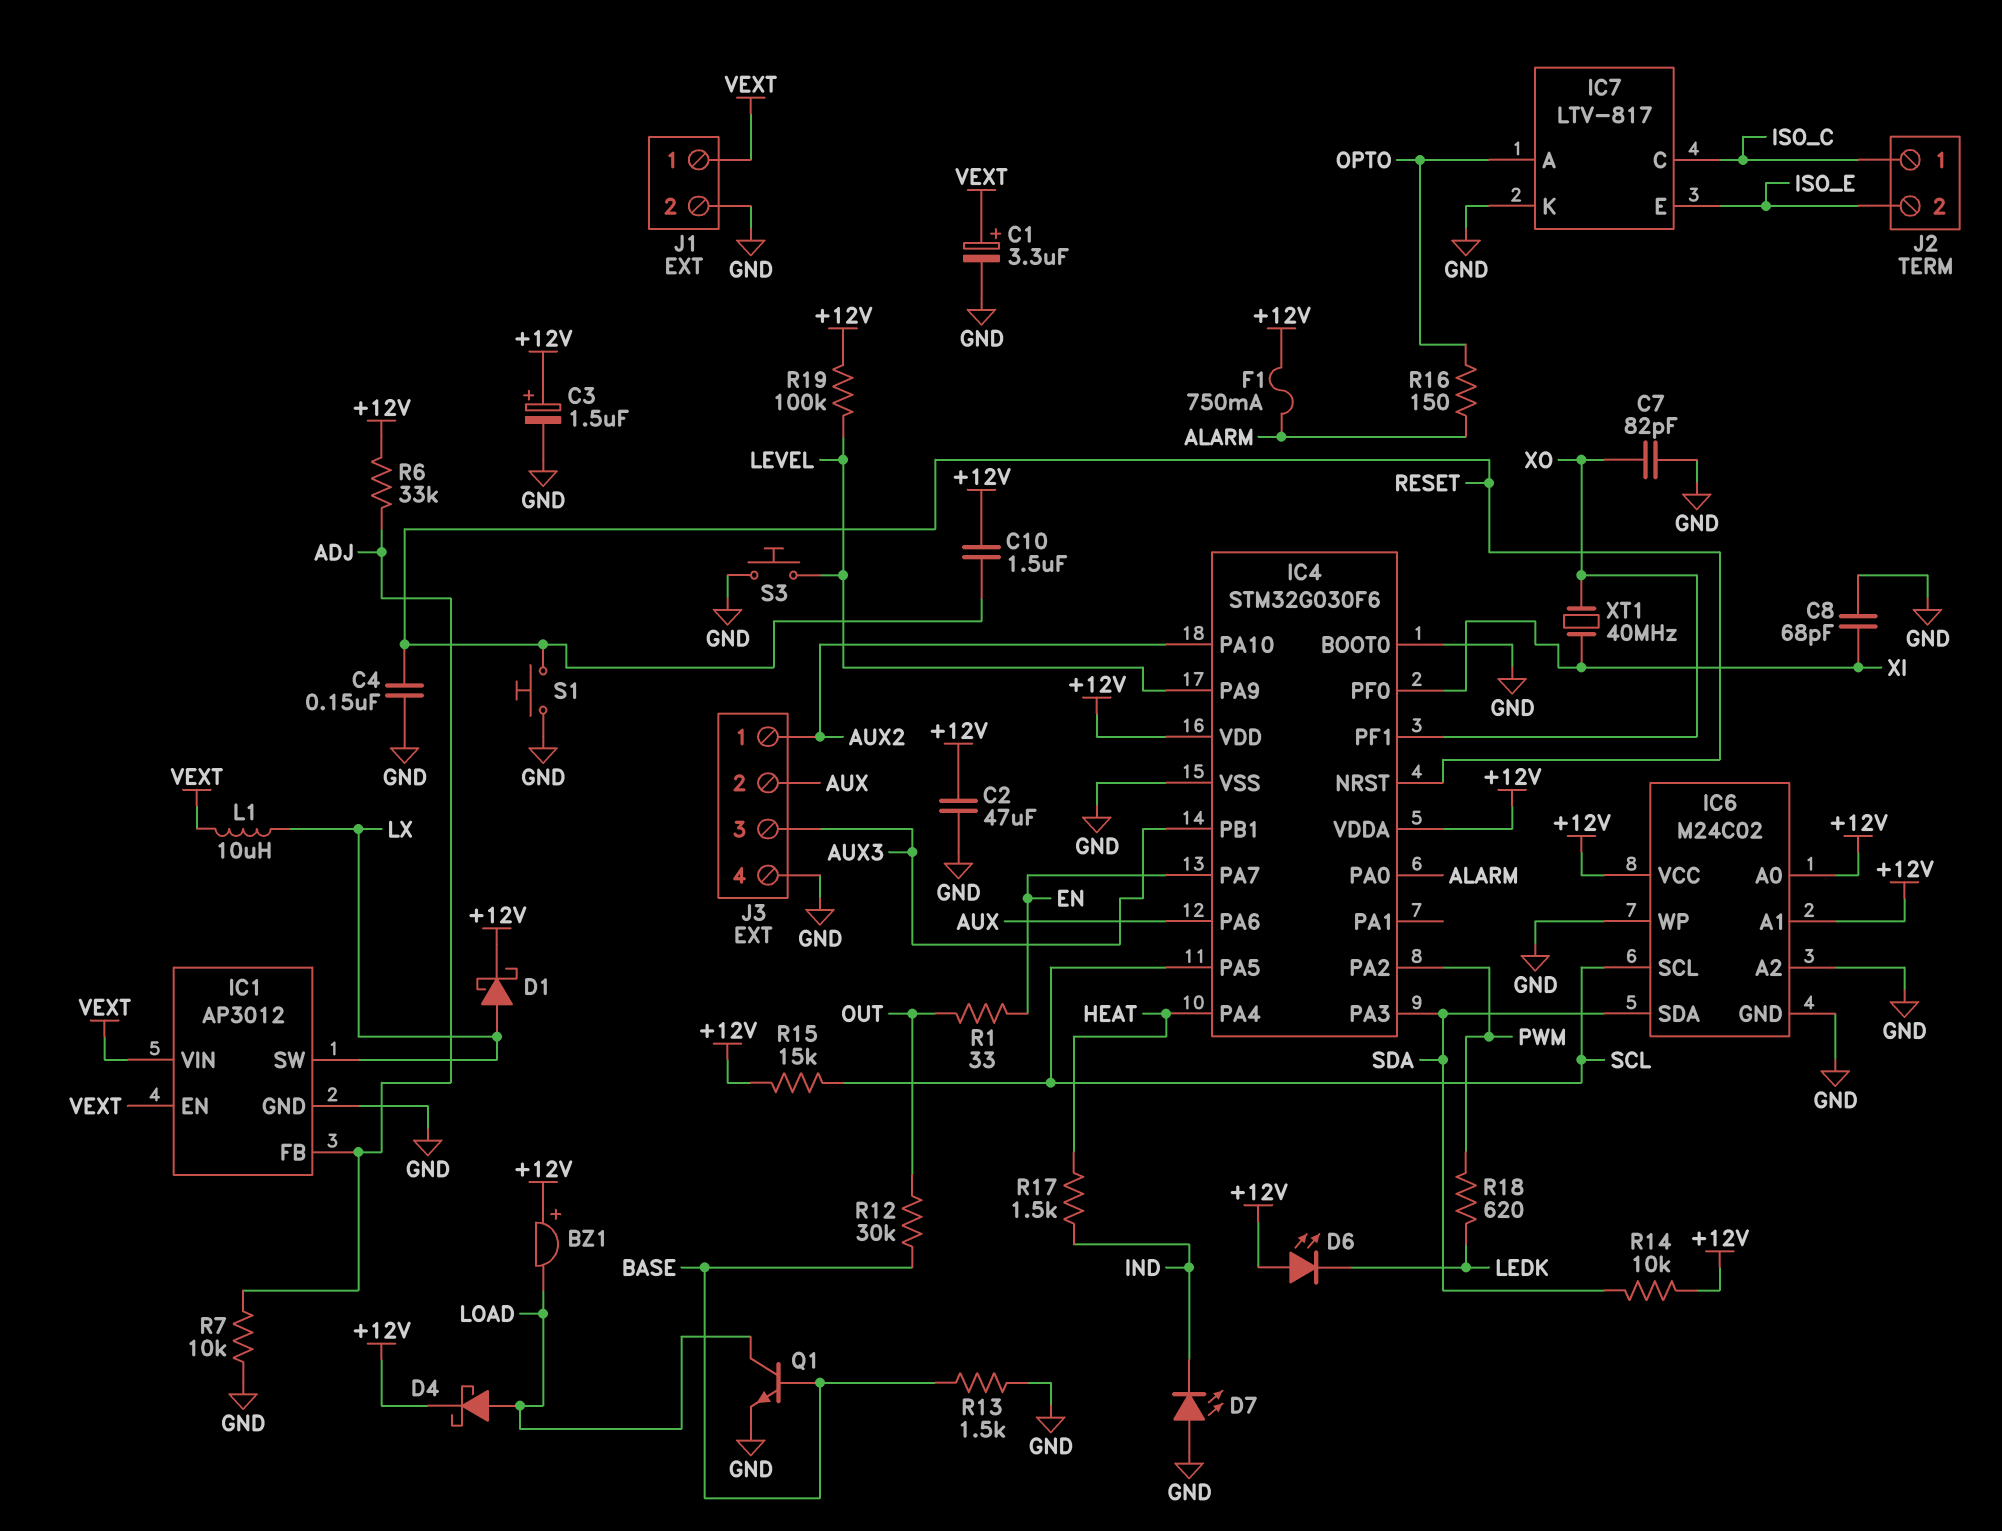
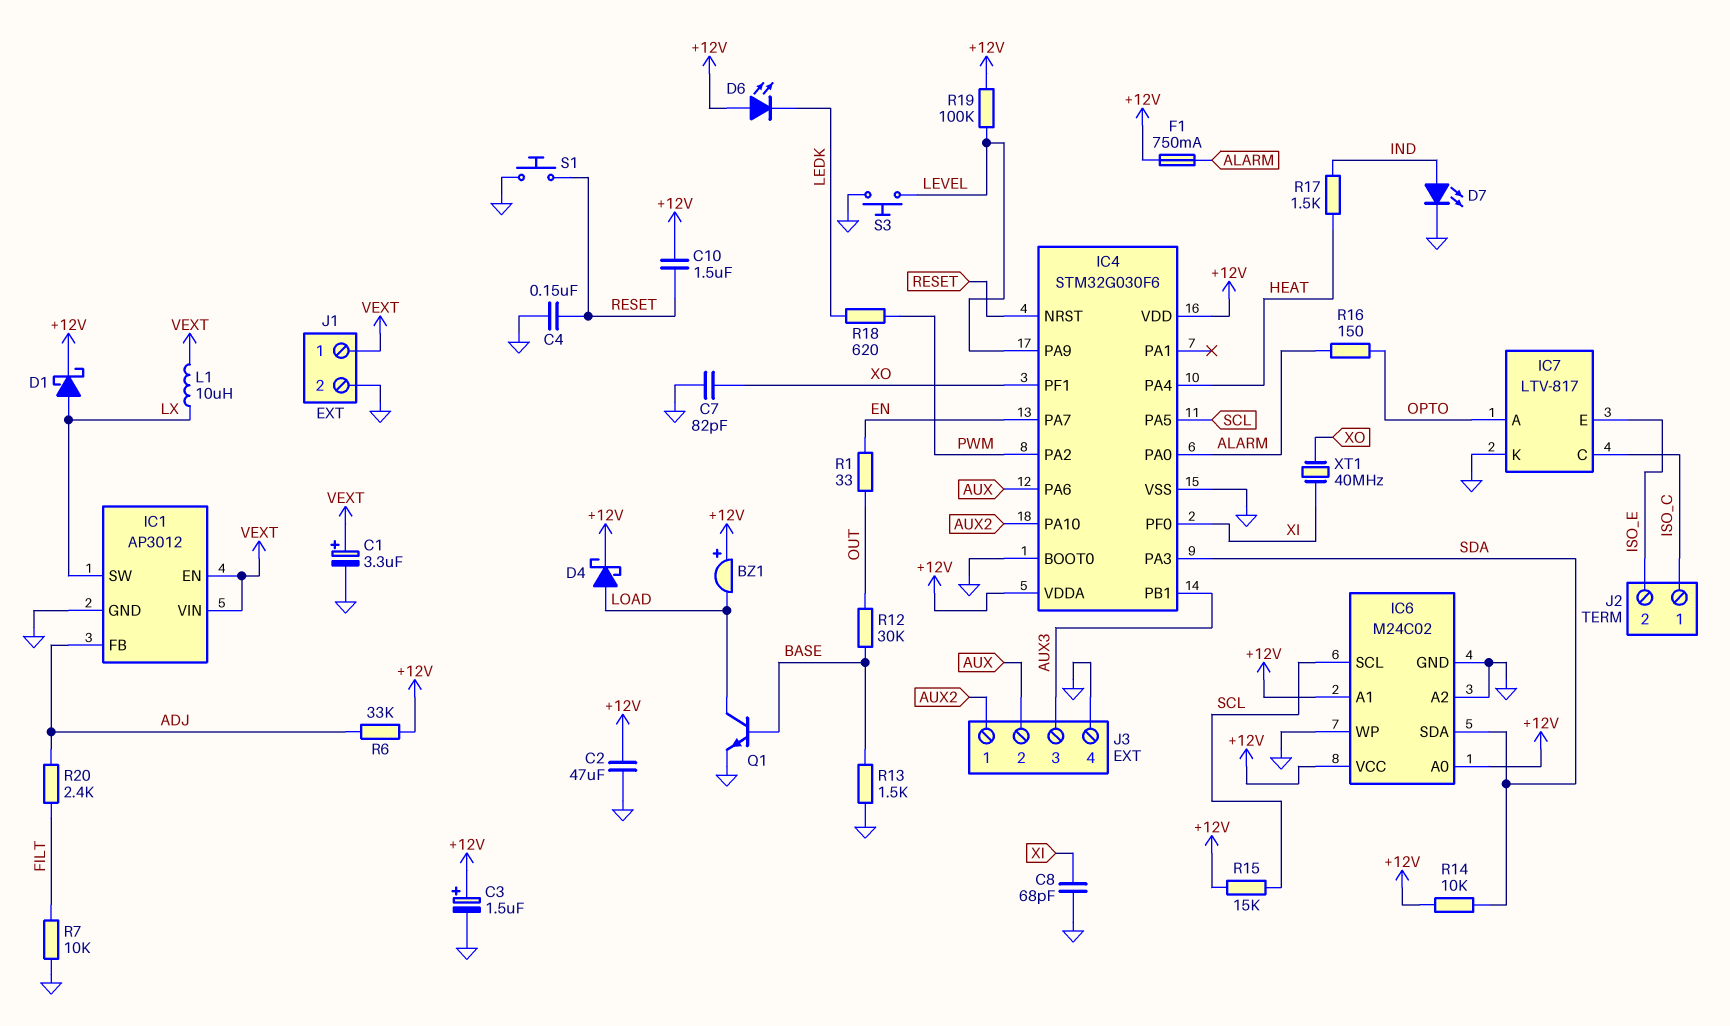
D7: LED (A GND, K IND) -> LED (A IND, K GND)
R7: 10k (ADJ, GND) -> 10k (FILT, GND)
R20: none -> 2.4k (ADJ, FILT)

